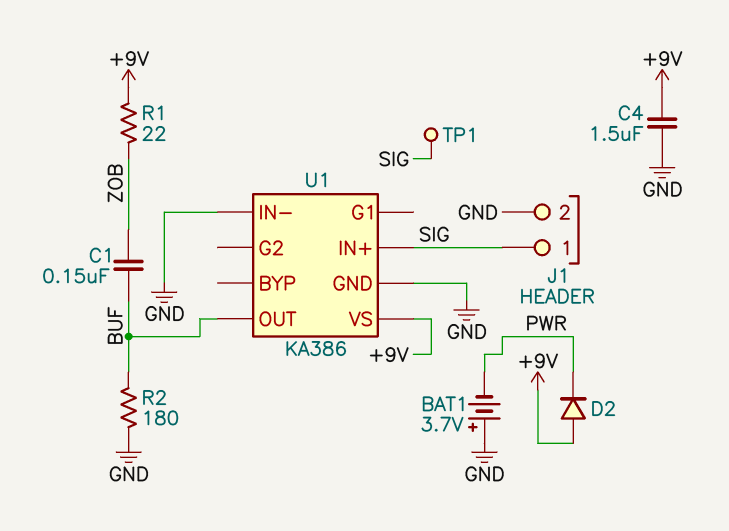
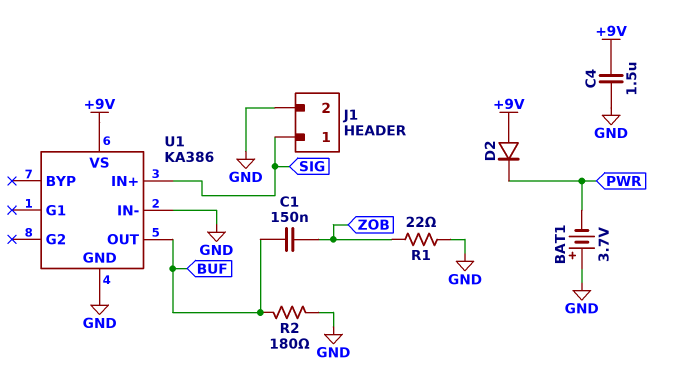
R1: 22 (+9V, ZOB) -> 22 (GND, ZOB)
TP1: test point (SIG) -> none

